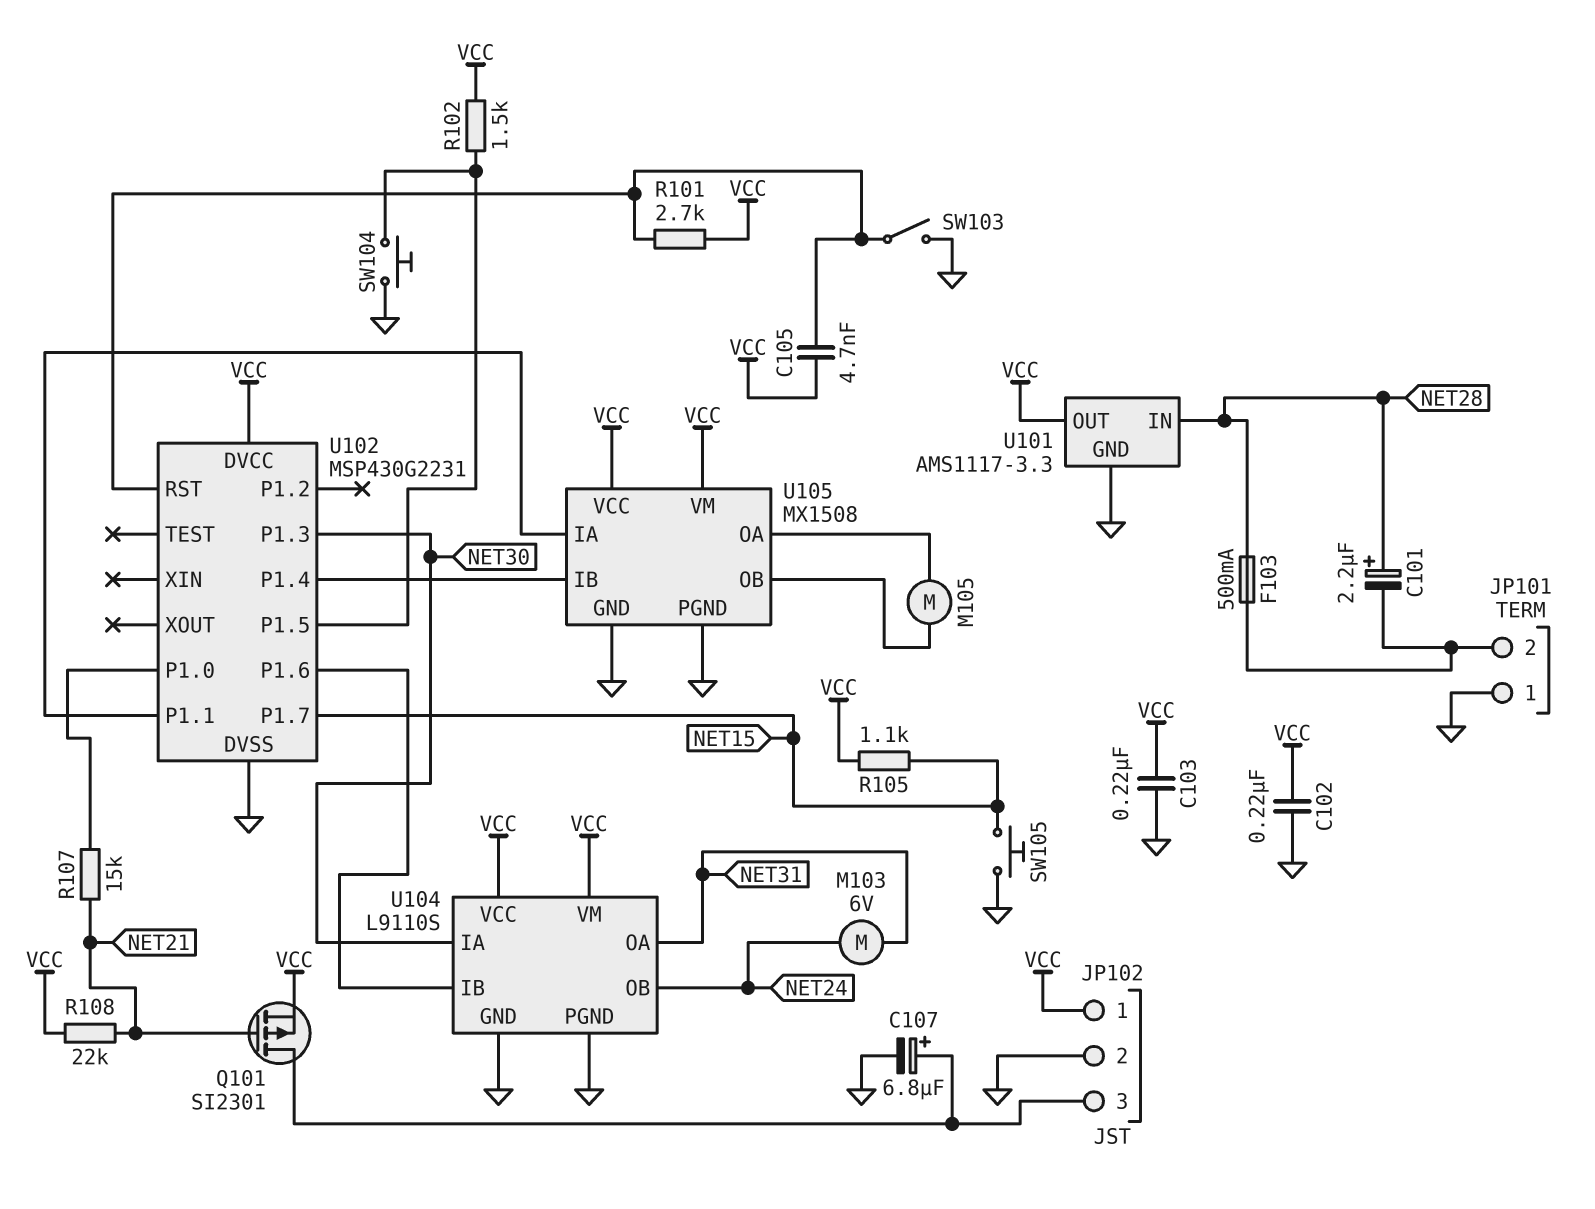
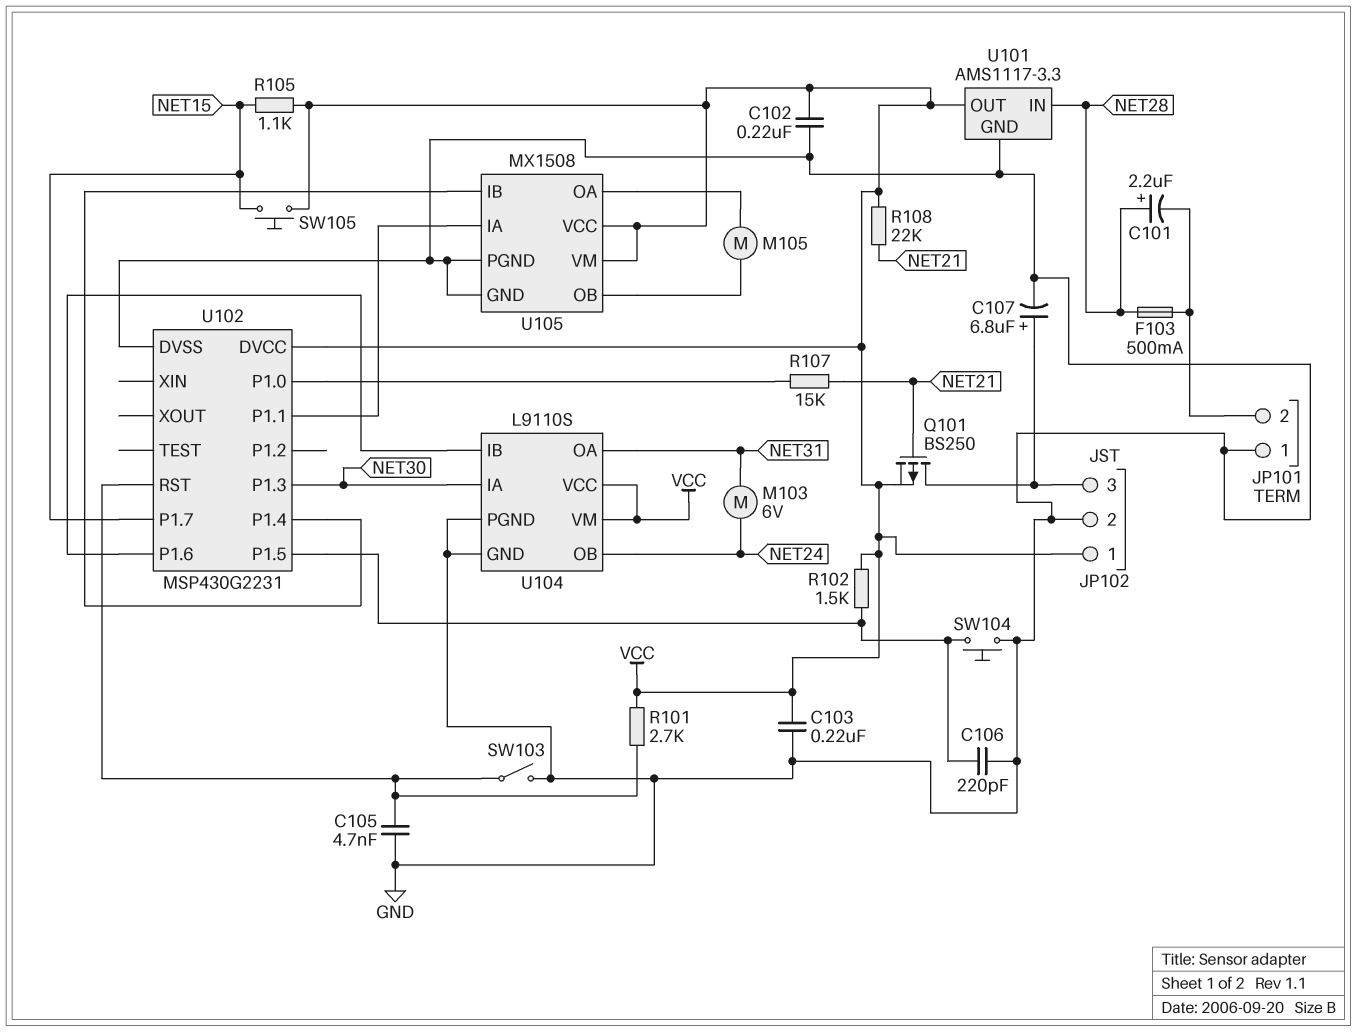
C105: 4.7nF (U102/RST, VCC) -> 4.7nF (GND, U102/RST)
C106: none -> 220pF (GND, U102/P1.5)
Q101: PMOS SI2301 (G NET21, D JP102/3, S VCC) -> PMOS BS250 (G NET21, D JP102/3, S VCC)
SW105: button (GND, NET15) -> button (NET15, VCC)

